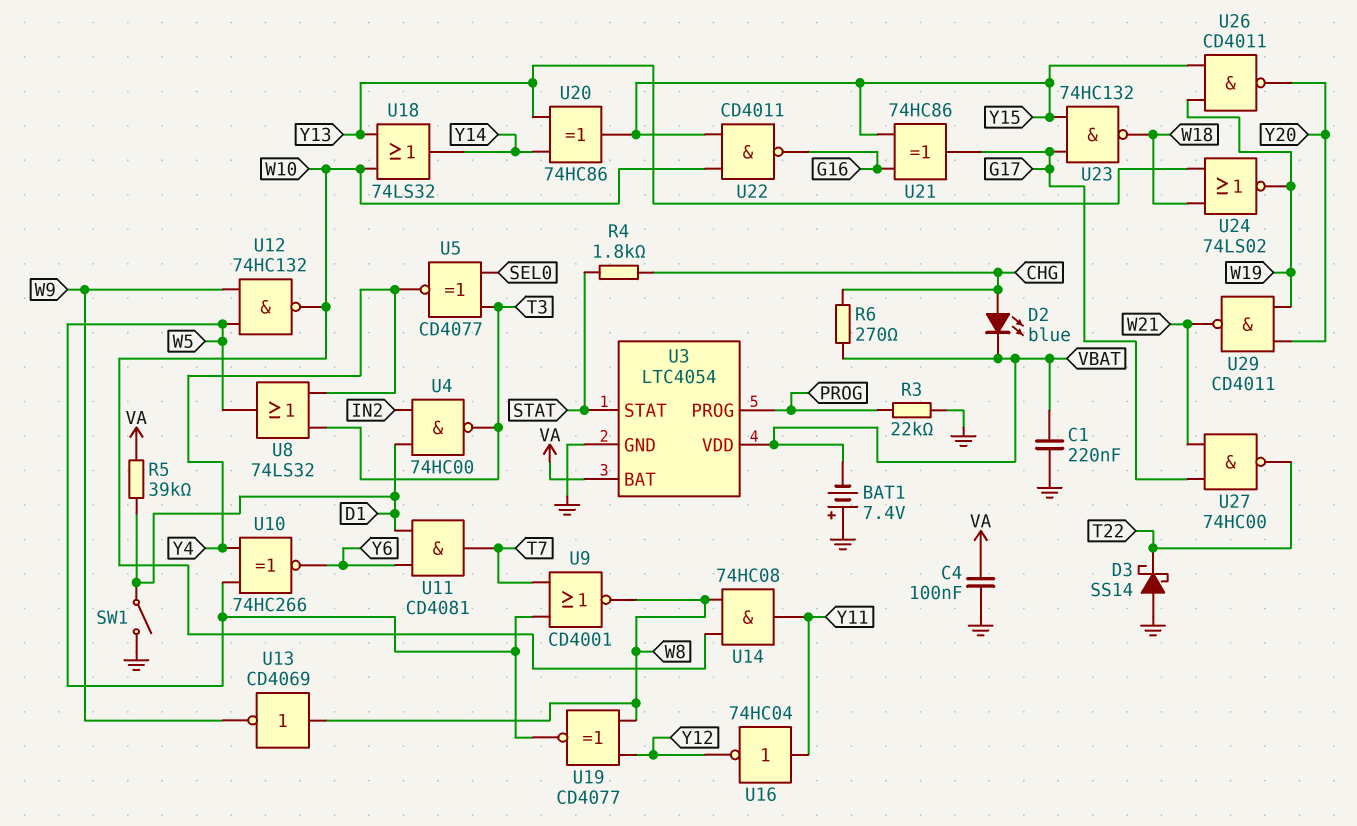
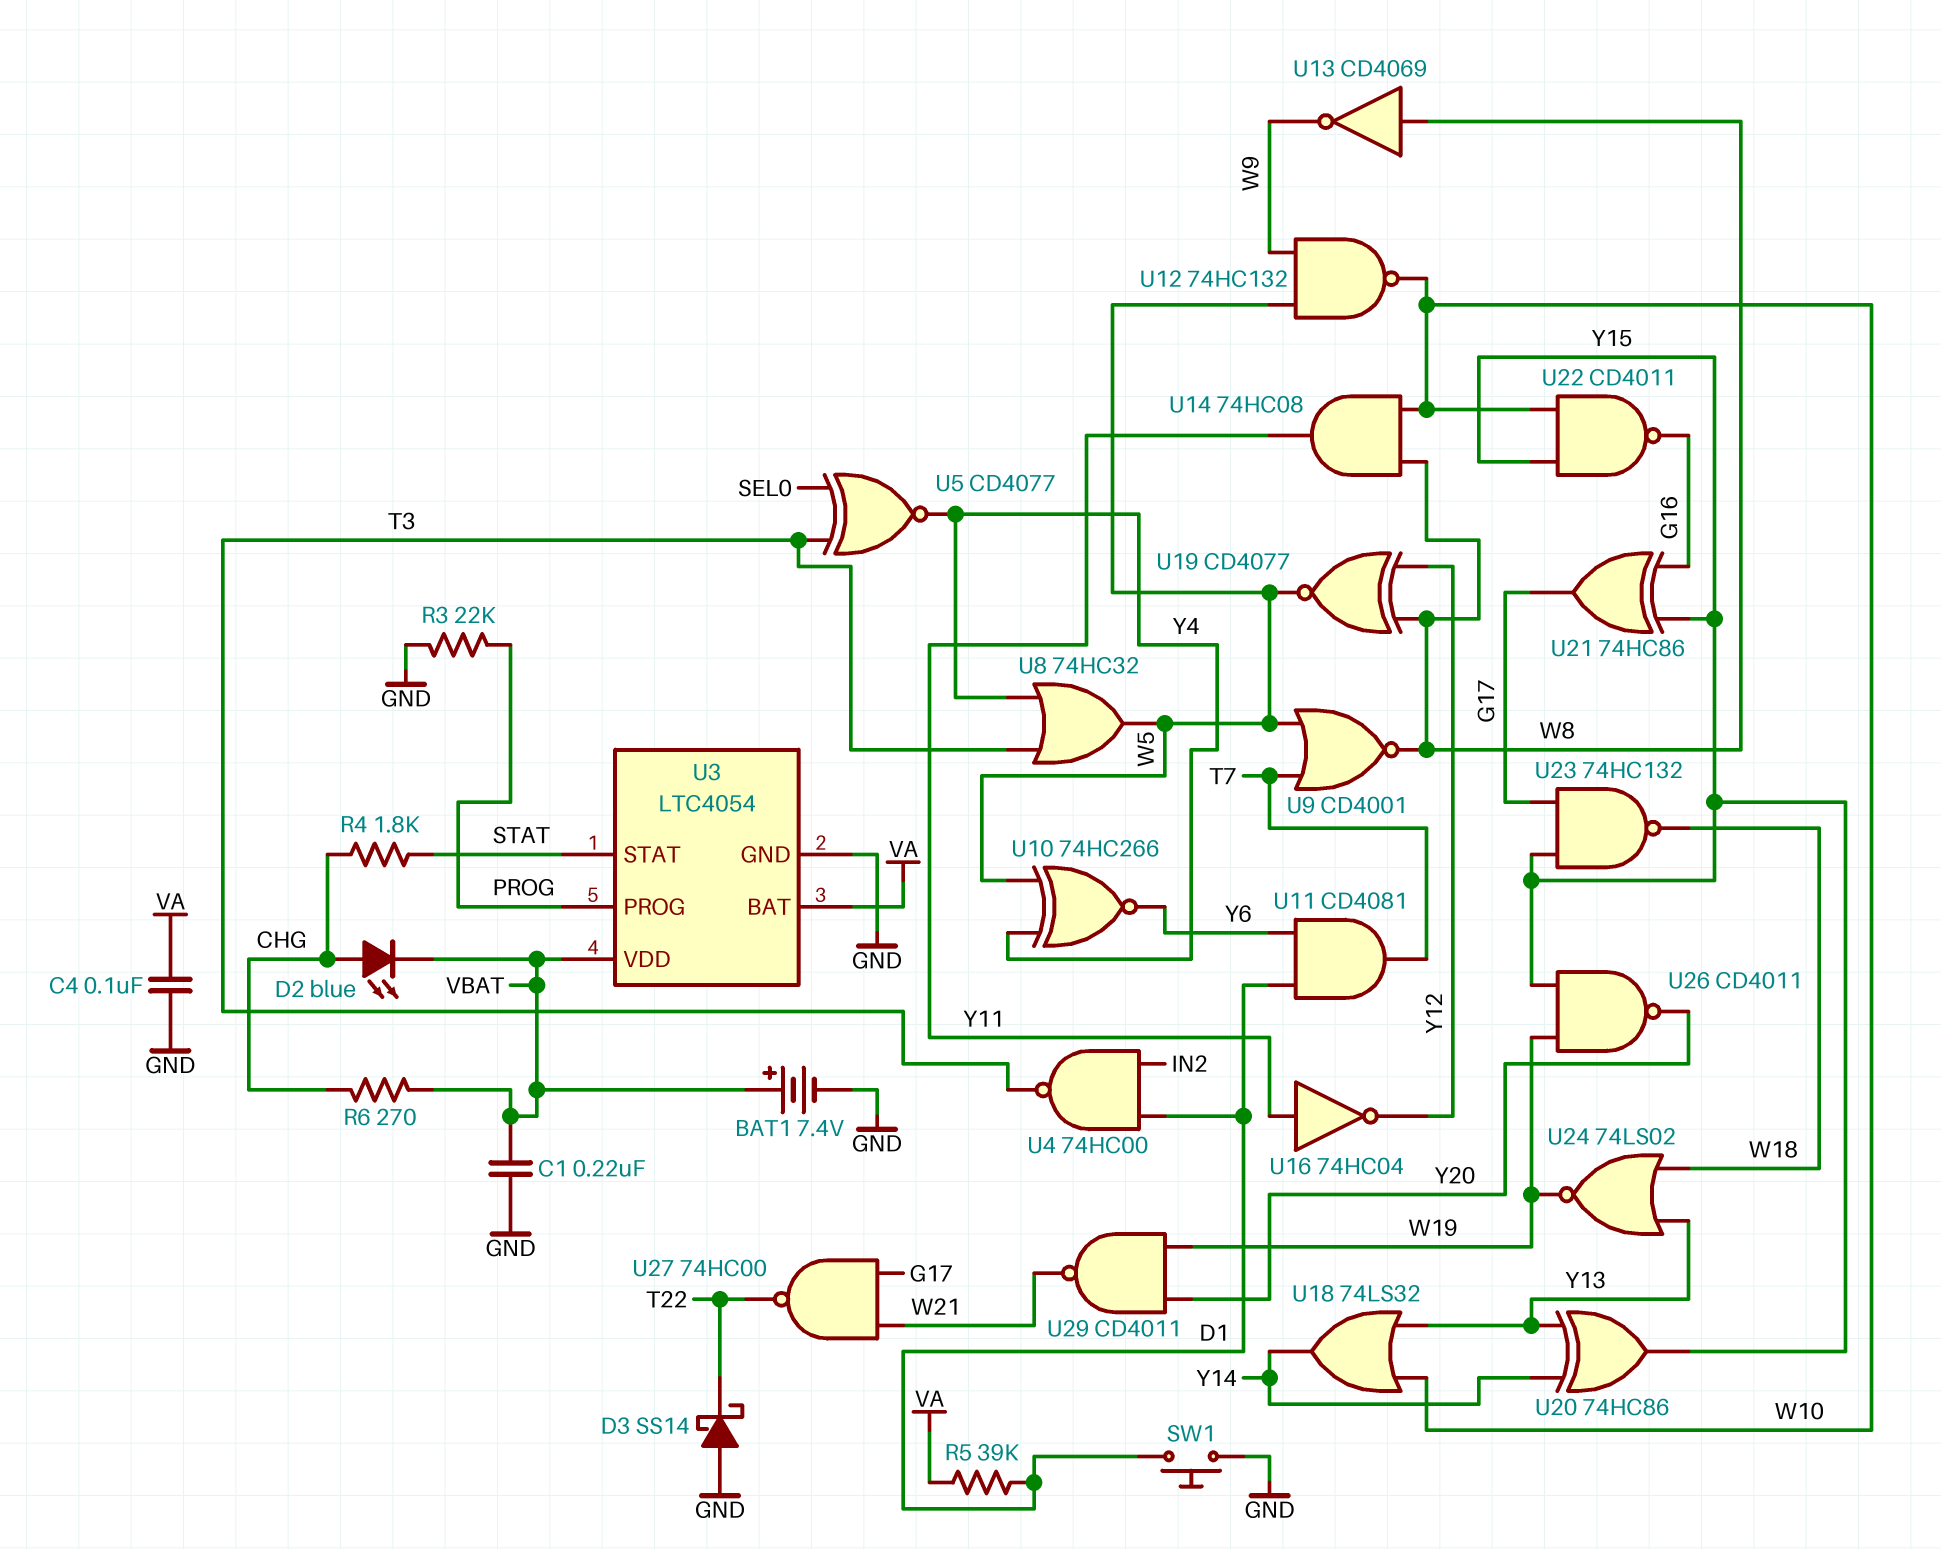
BAT1: 7.4V (plus GND, minus VBAT) -> 7.4V (plus VBAT, minus GND)
SW1: switch (D1, GND) -> button (D1, GND)
U8: OR 74LS32 (in T3, in Y4, out W5) -> OR 74HC32 (in T3, in Y4, out W5)

